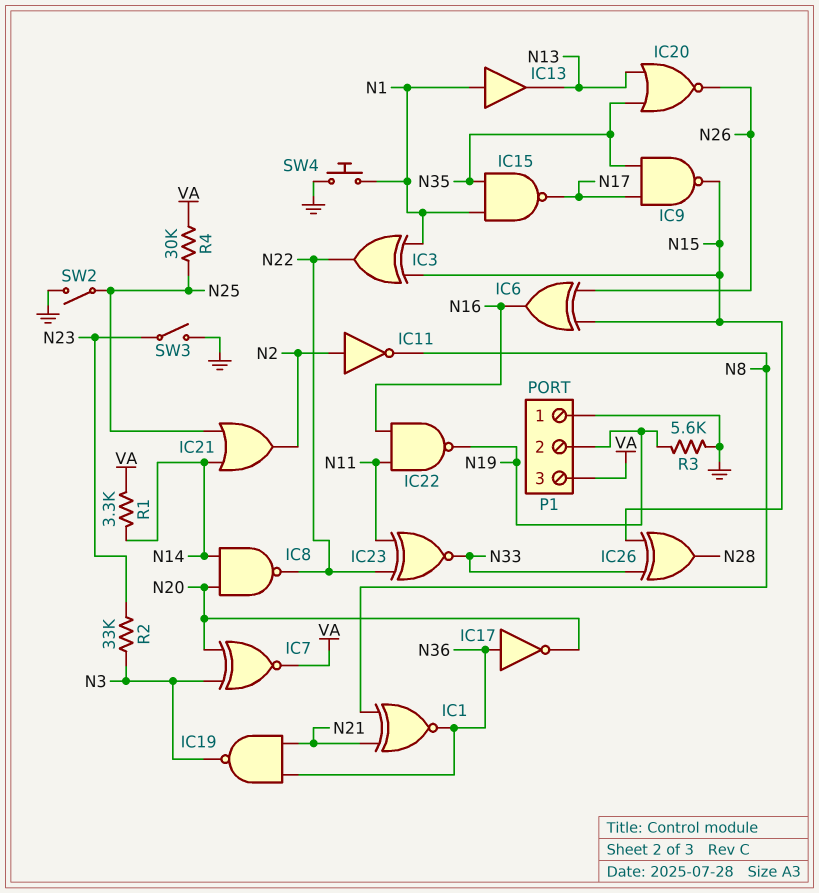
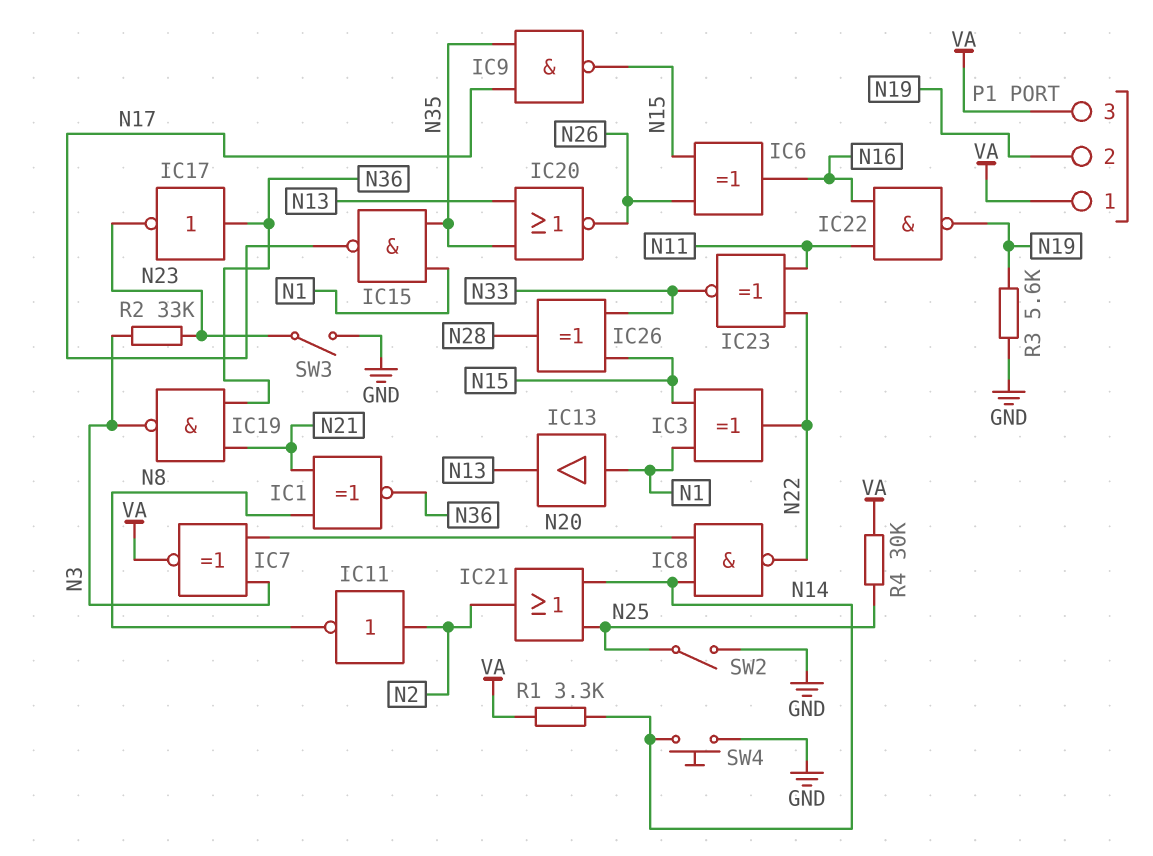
IC17: NOT (in N36, out N20) -> NOT (in N36, out N23)
P1 pin 1: GND -> VA
SW4: button (GND, N1) -> button (GND, N14)

